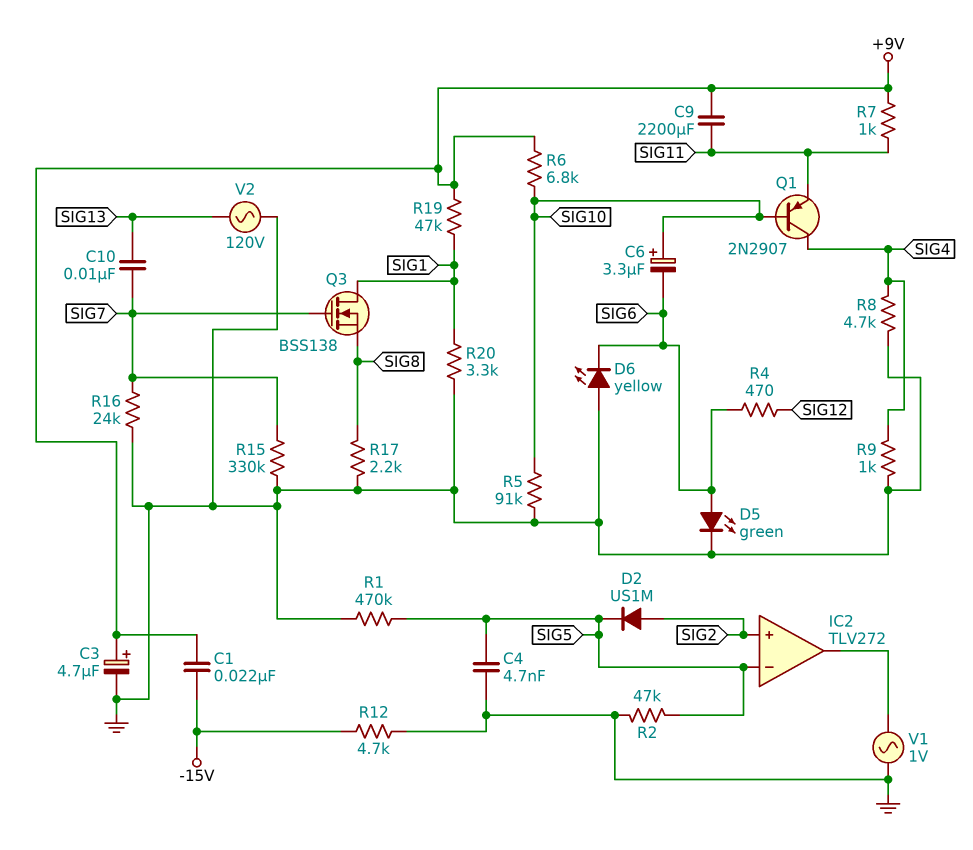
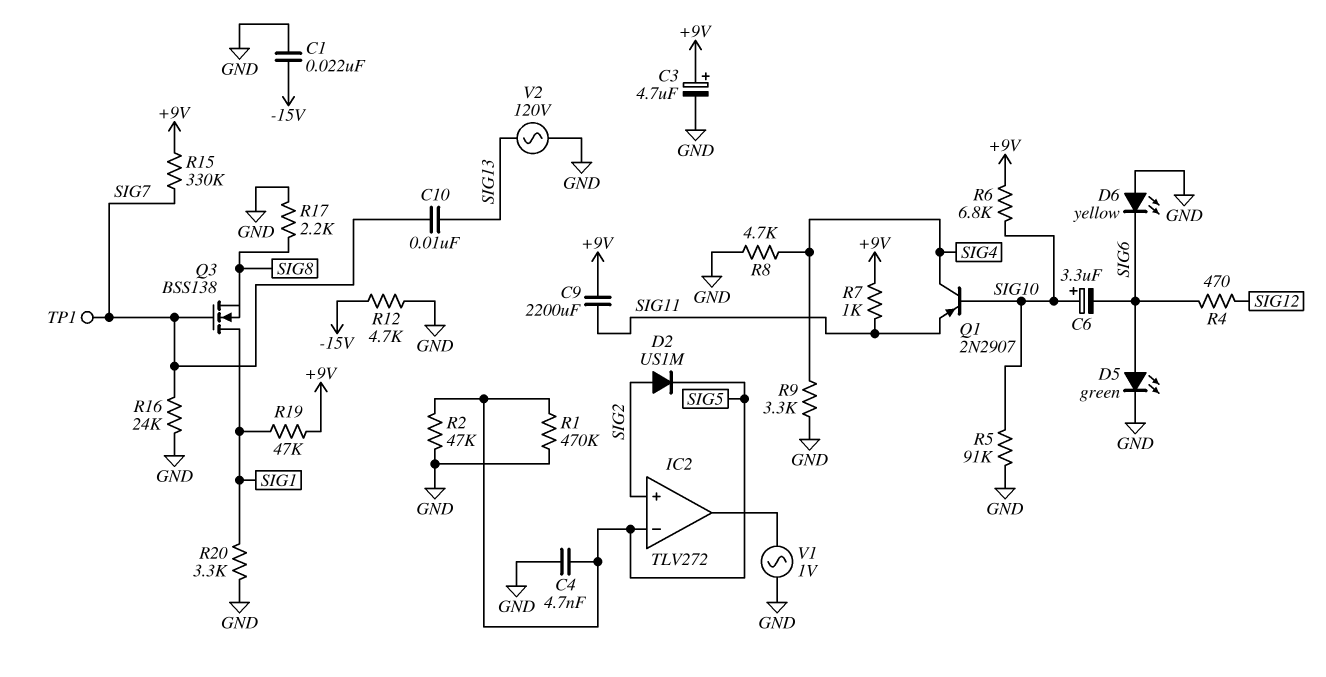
C1: 22nF (+9V, -15V) -> 22nF (-15V, GND)
R9: 1k (GND, SIG4) -> 3.3k (GND, SIG4)
R15: 330k (GND, SIG7) -> 330k (+9V, SIG7)
TP1: none -> test point (SIG7)

